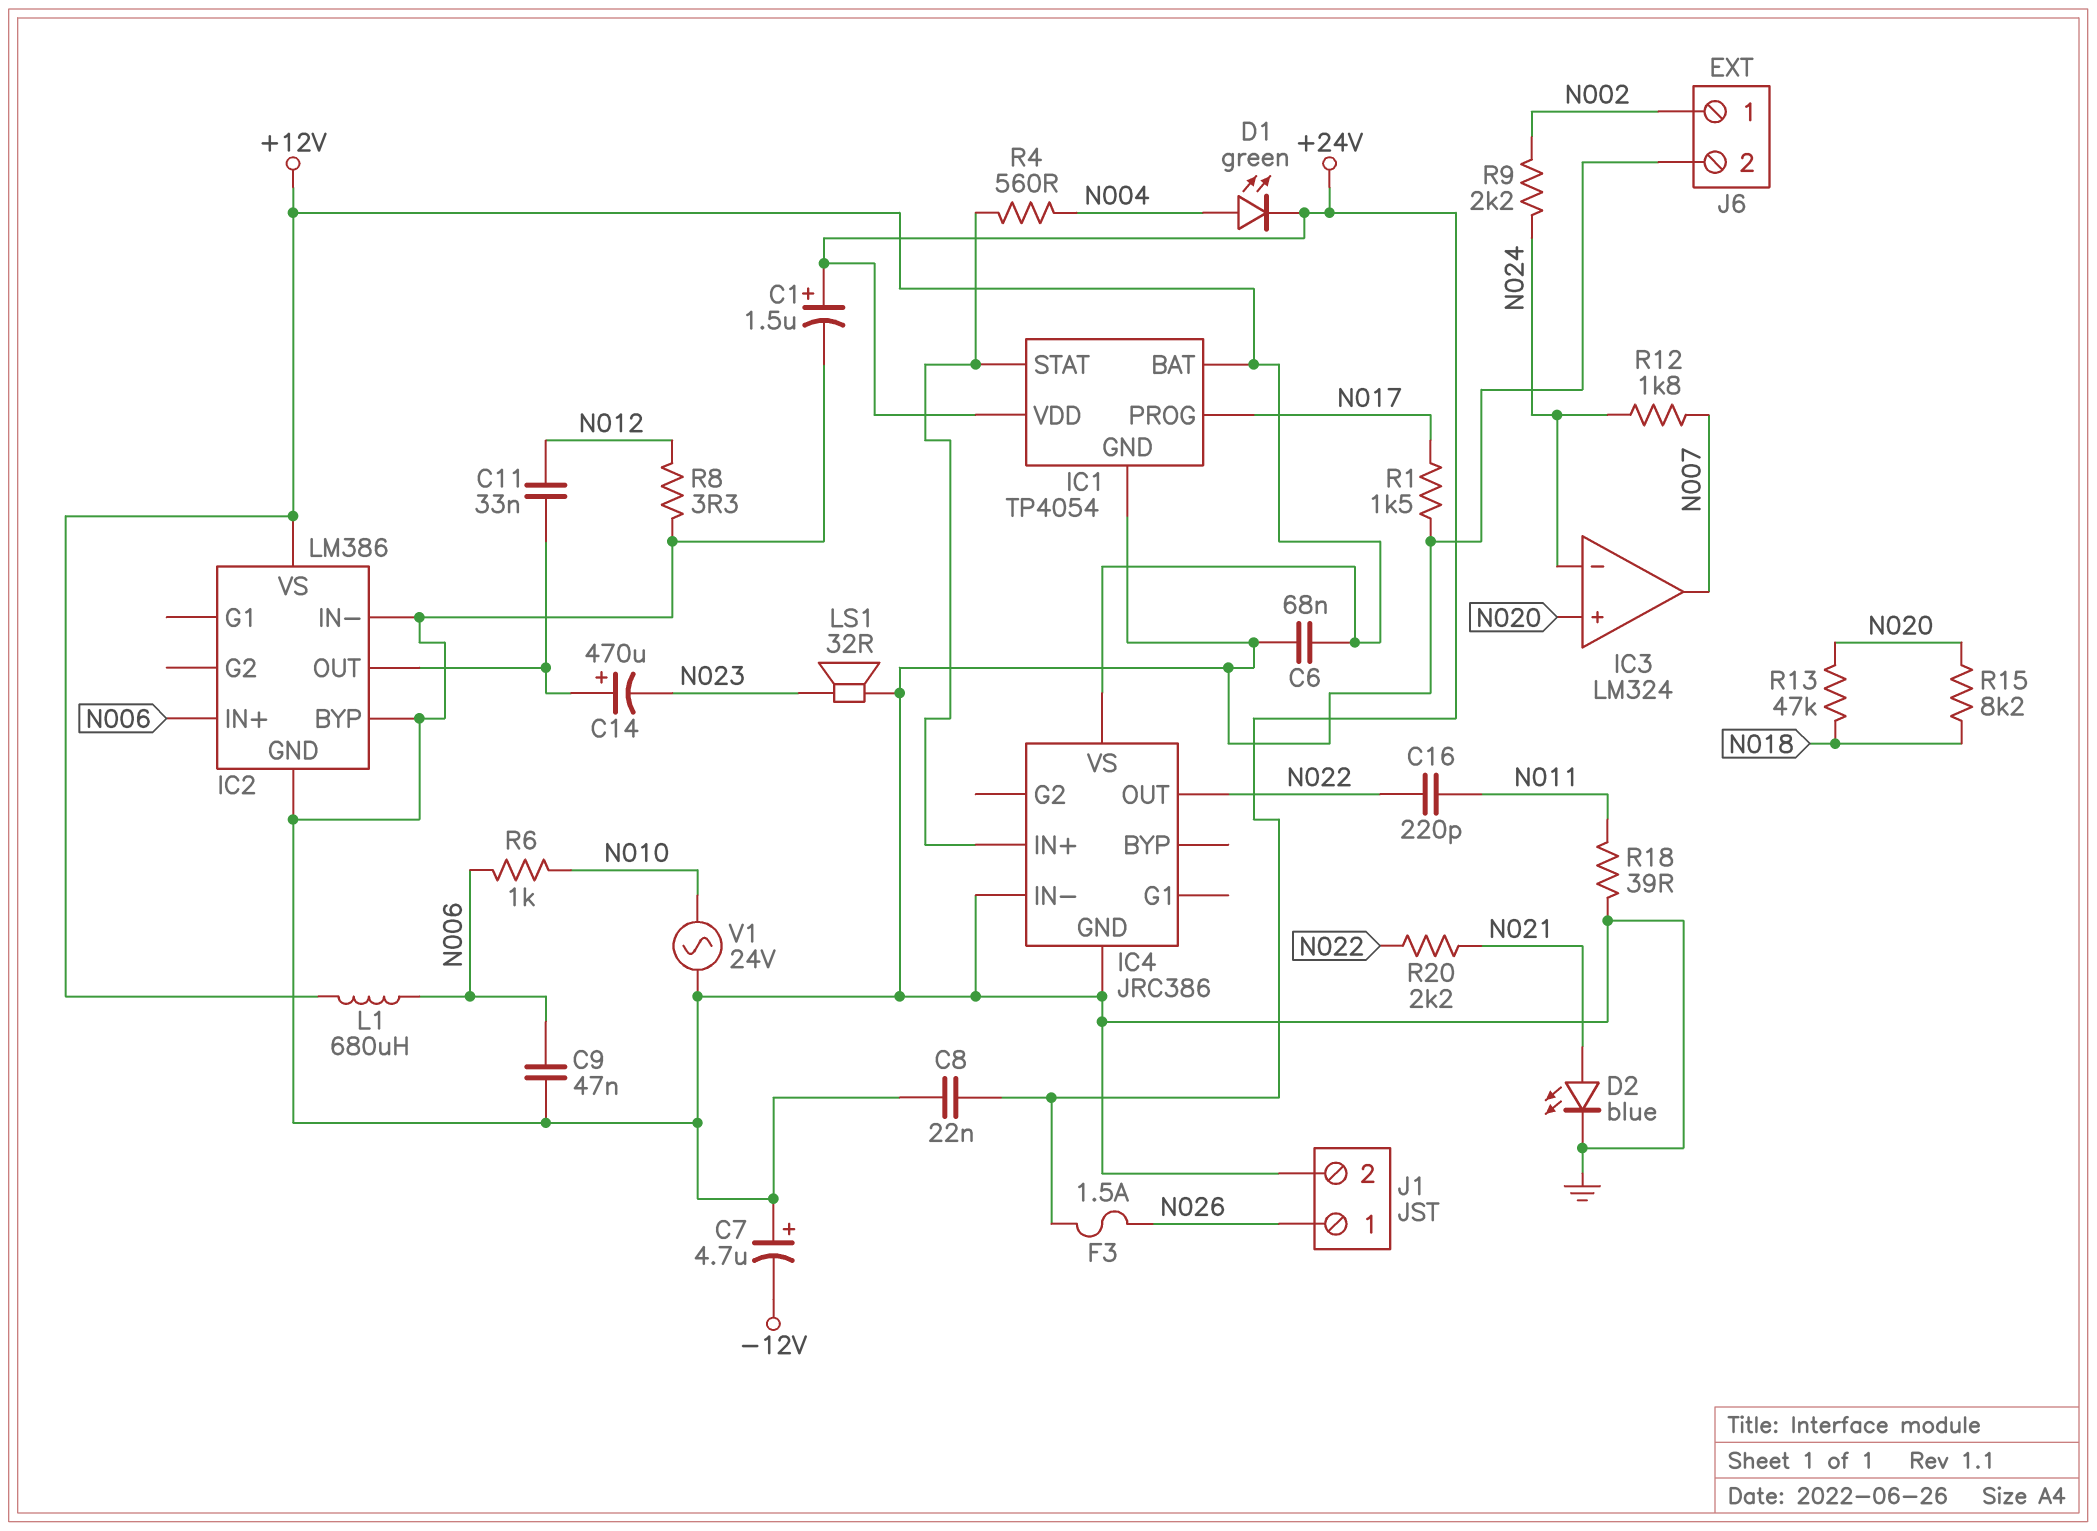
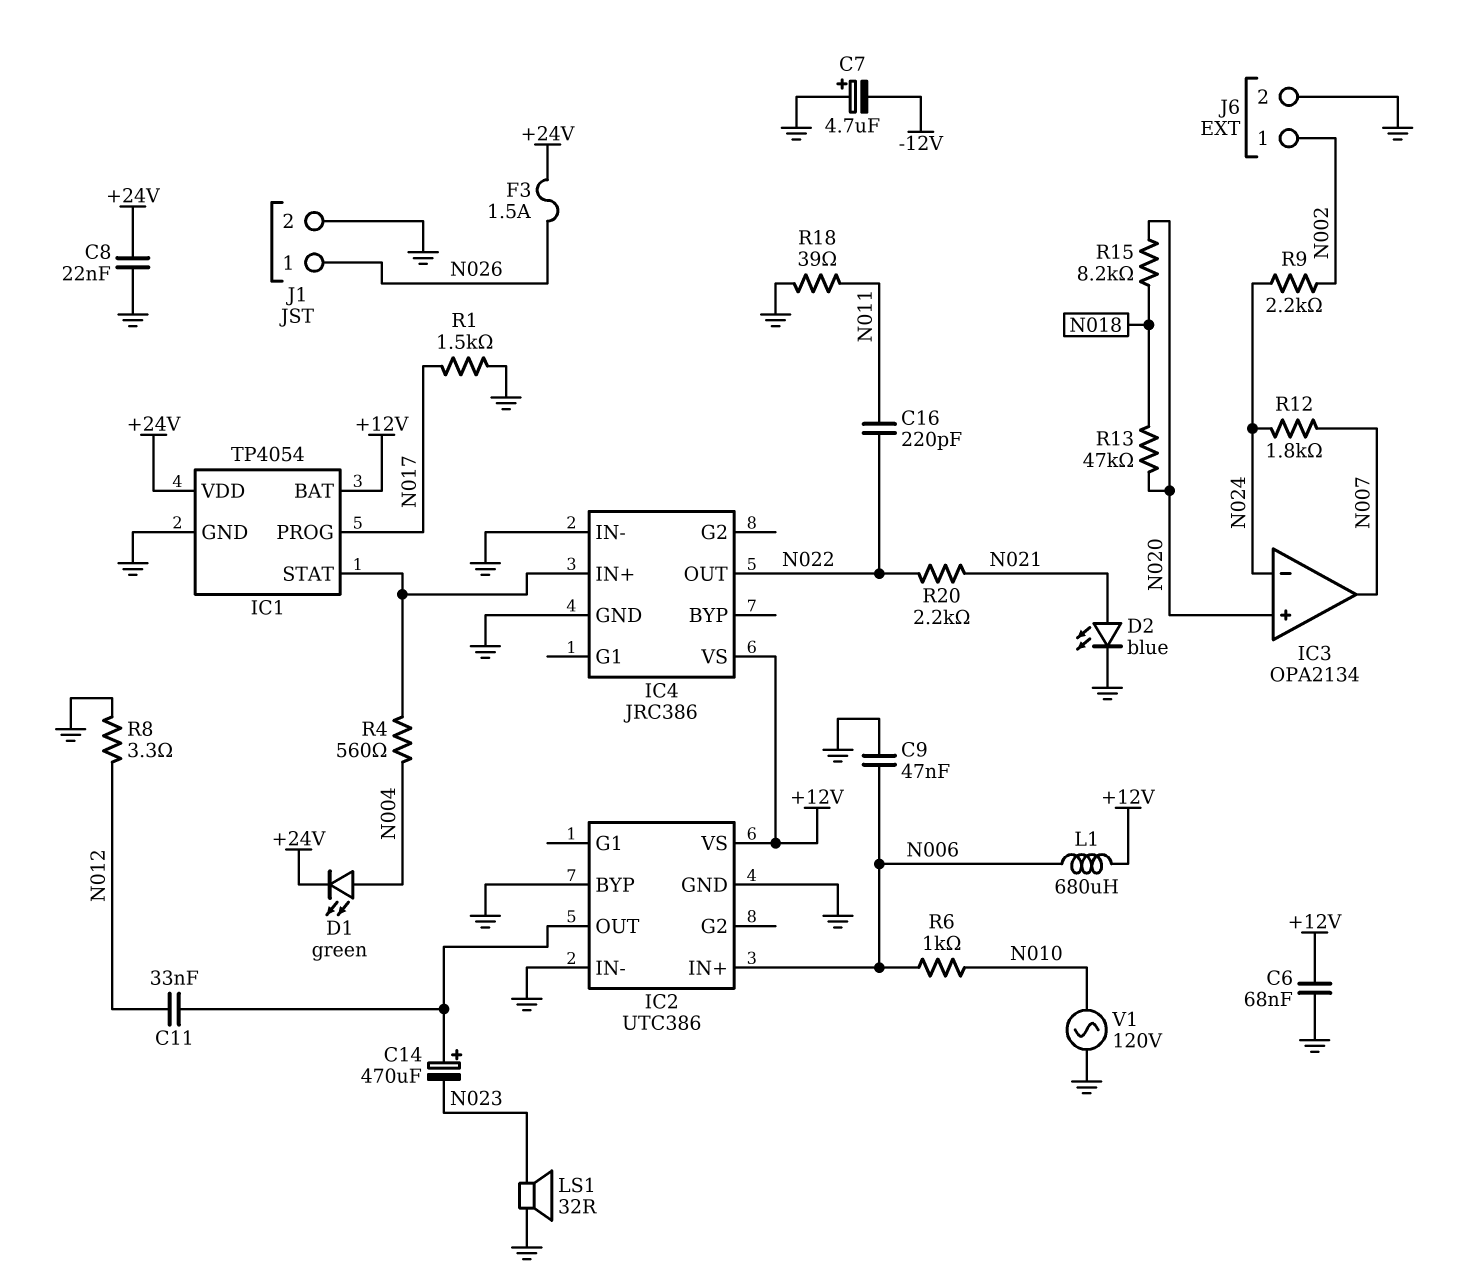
C1: 1.5uF (plus +24V, minus GND) -> none
IC2: LM386 -> UTC386
IC3: LM324 -> OPA2134
V1: AC 24V (GND, N010) -> AC 120V (GND, N010)

